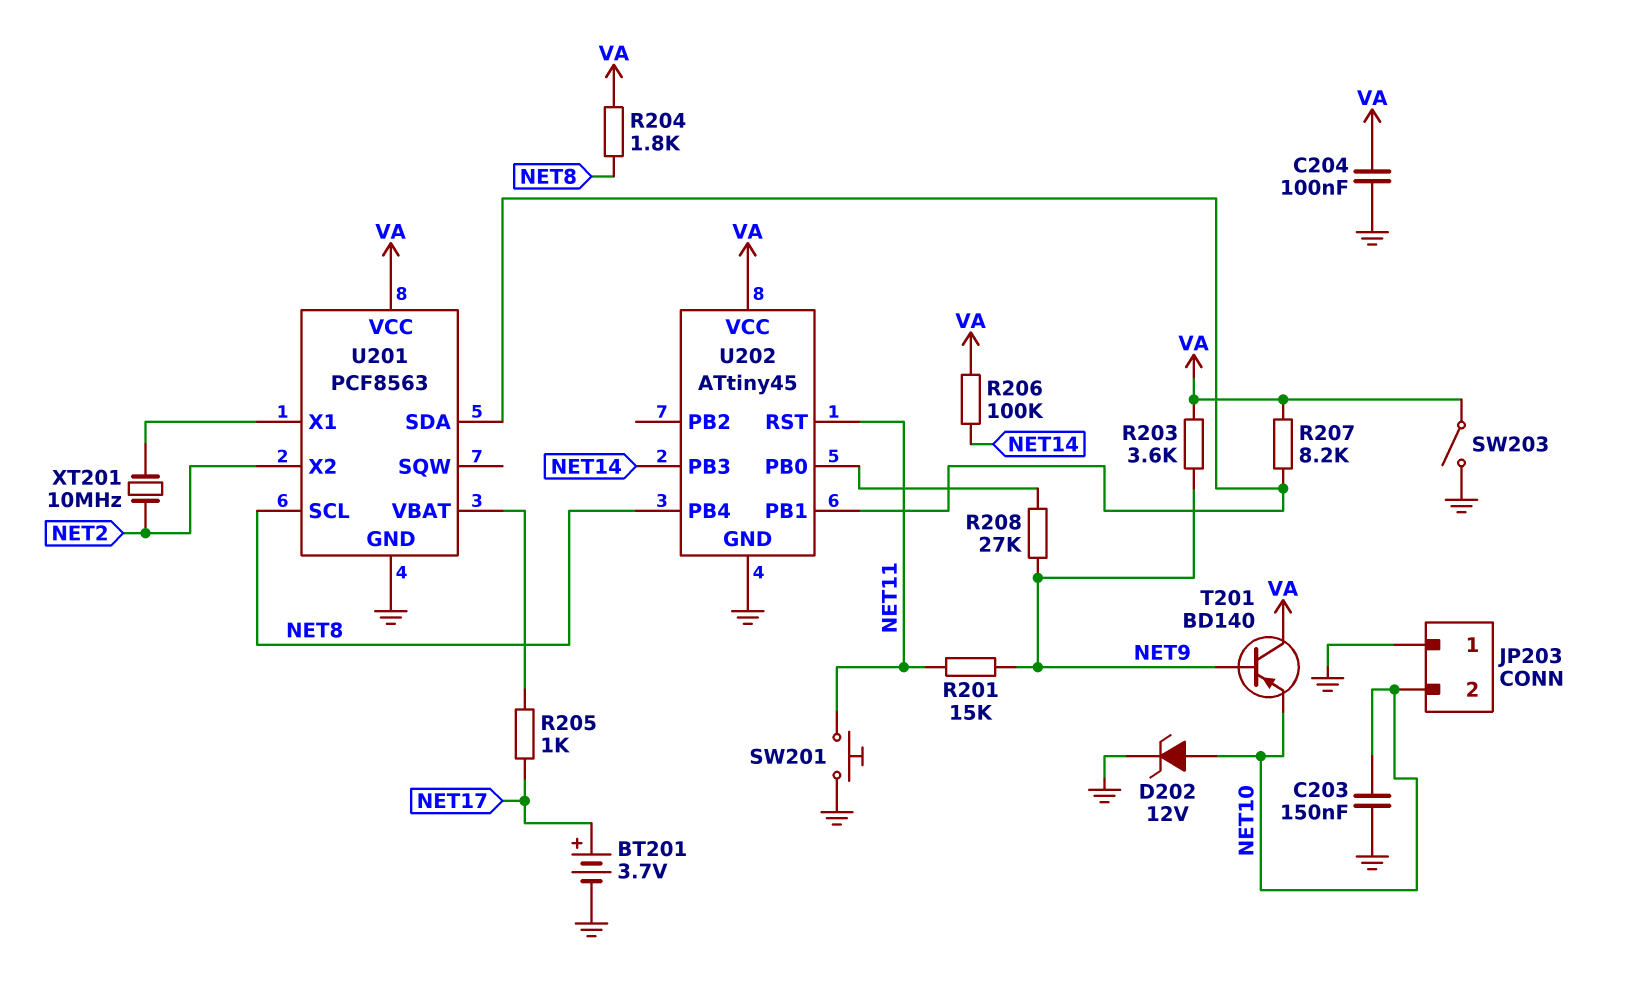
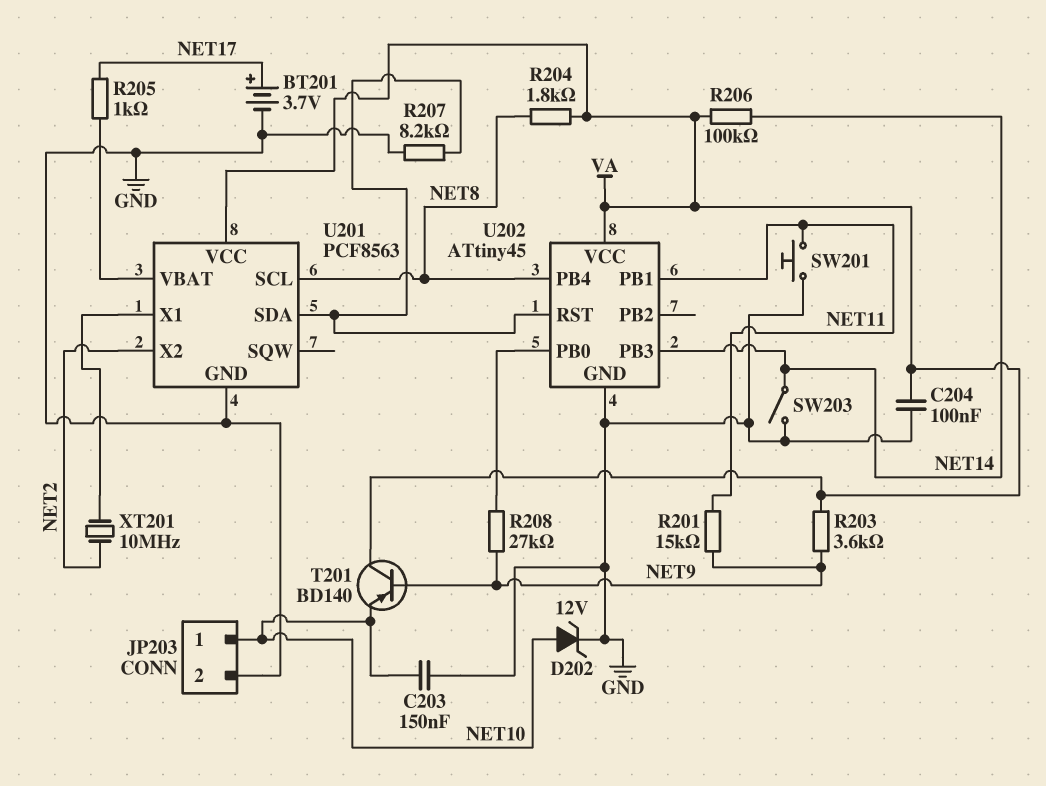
JP203 pin 1: GND -> NET10
JP203 pin 2: NET10 -> GND
R207: 8.2k (U201/SDA, VA) -> 8.2k (GND, U201/SDA)
SW203: switch (GND, VA) -> switch (GND, NET14)
U202 pin PB1: U201/SDA -> NET11
U202 pin RST: NET11 -> U201/SDA

